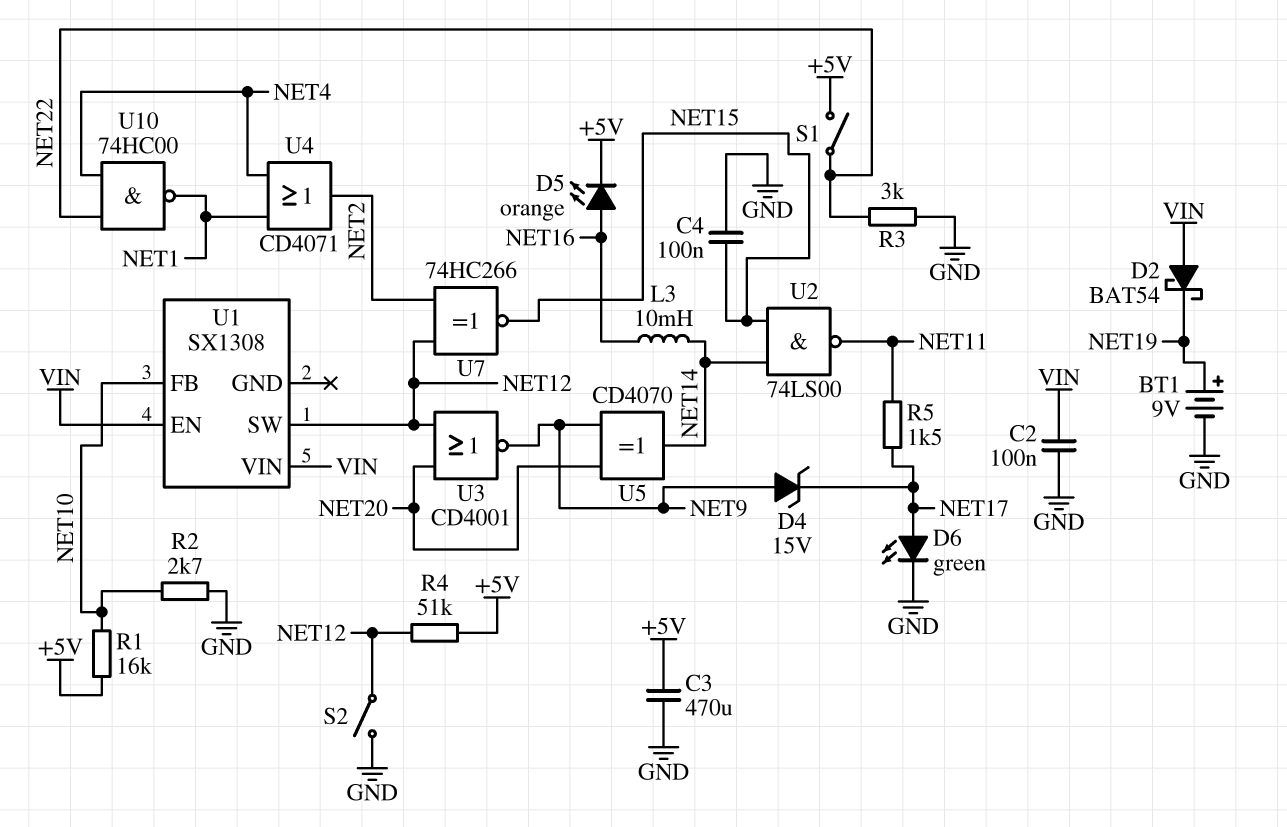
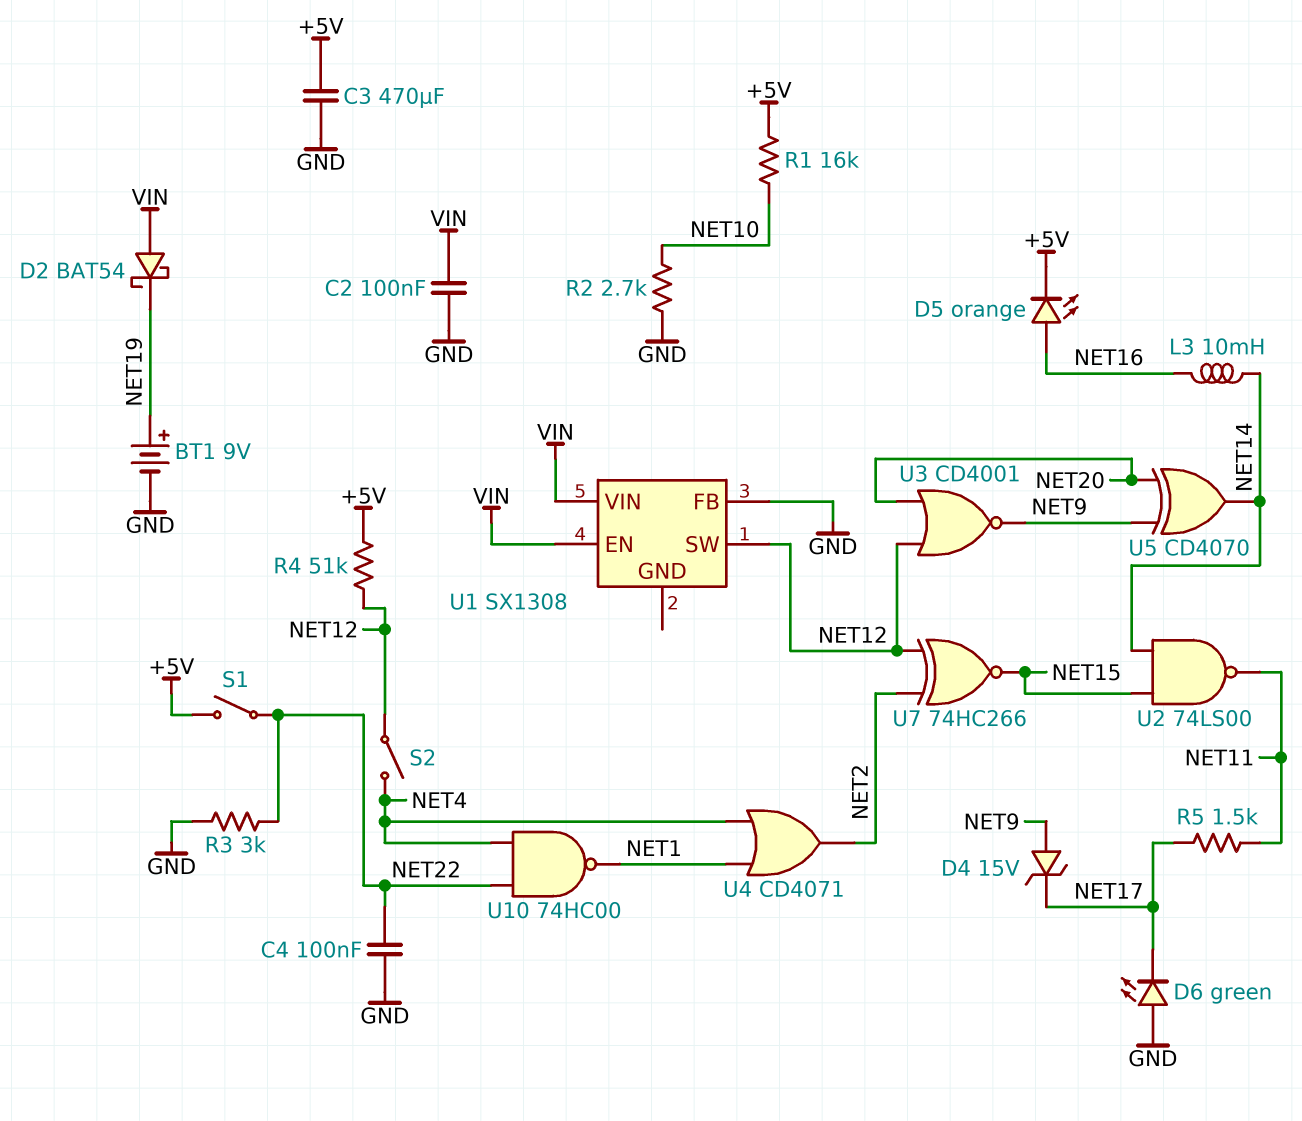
C4: 100nF (GND, NET15) -> 100nF (GND, NET22)
D6: LED green (A NET17, K GND) -> LED green (A GND, K NET17)
S2: switch (GND, NET12) -> switch (NET4, NET12)
U1 pin FB: NET10 -> GND

